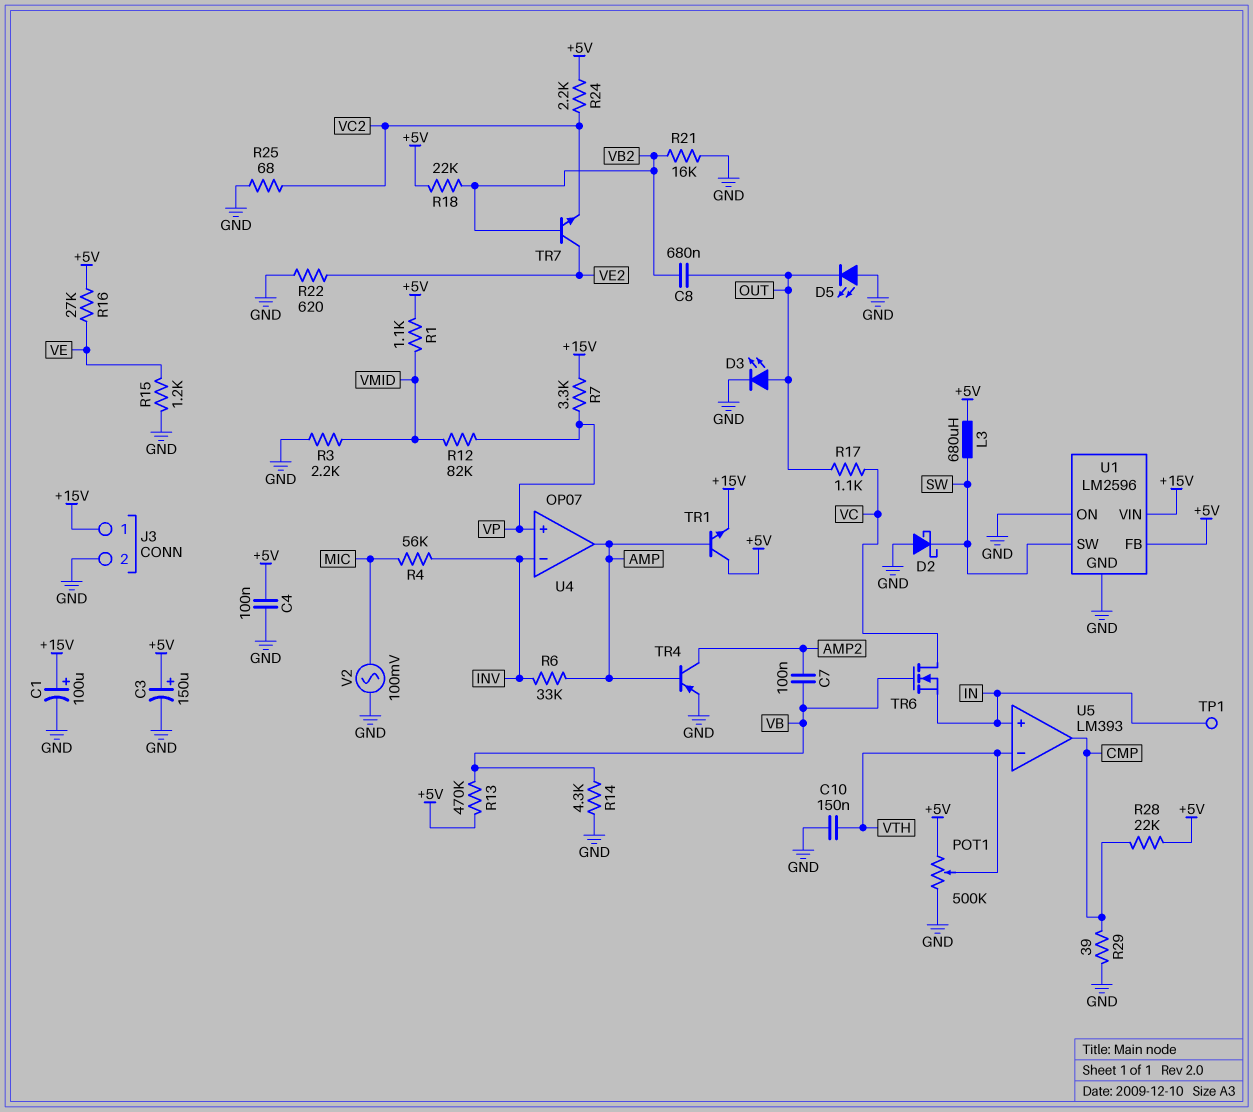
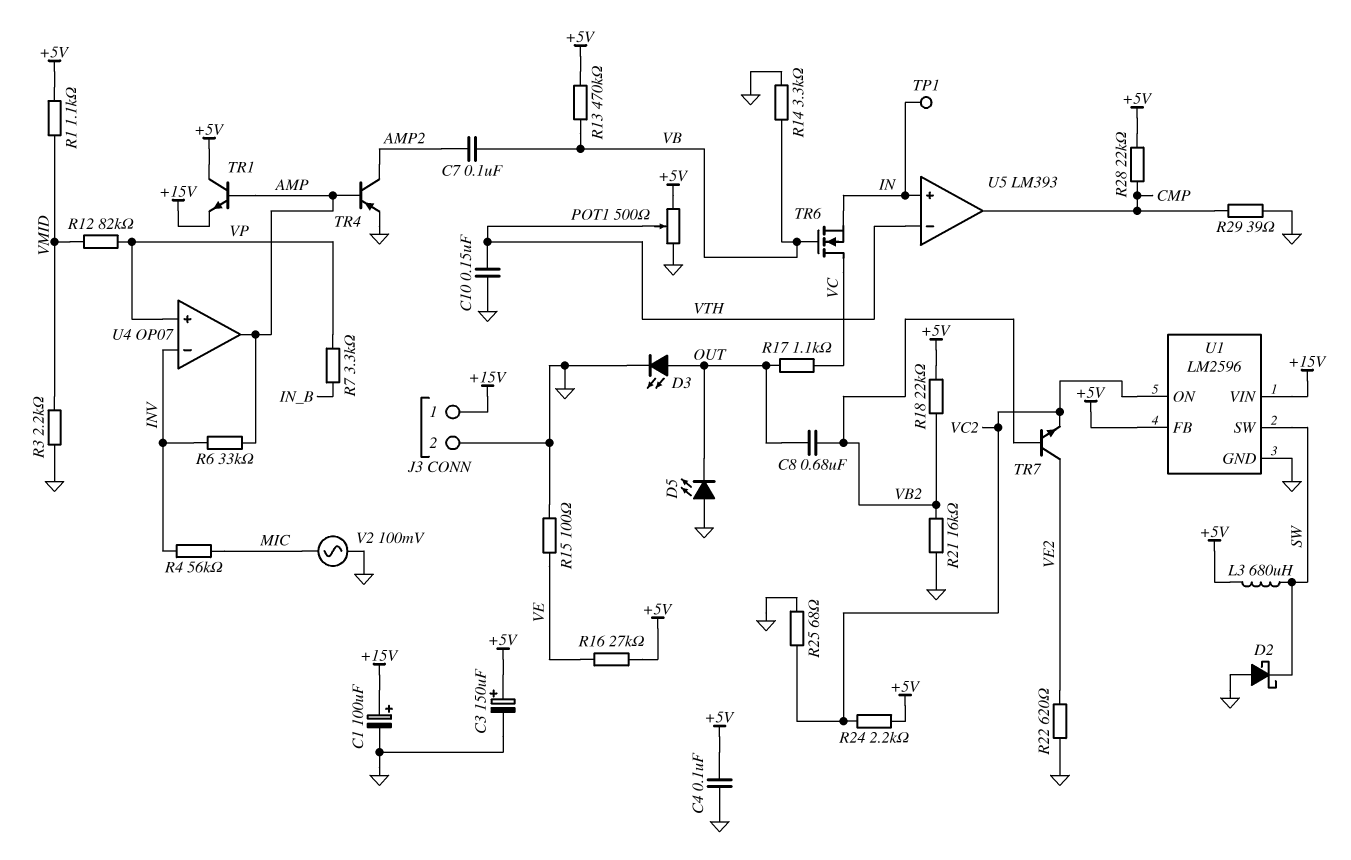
POT1: 500k (+5V, GND, wiper VTH) -> 500 (+5V, GND, wiper VTH)
R7: 3.3k (+15V, VP) -> 3.3k (IN_B, VP)
R14: 4.3k (GND, VB) -> 3.3k (GND, VB)
R15: 1.2k (GND, VE) -> 100 (GND, VE)
U1 pin ON: GND -> VC2

